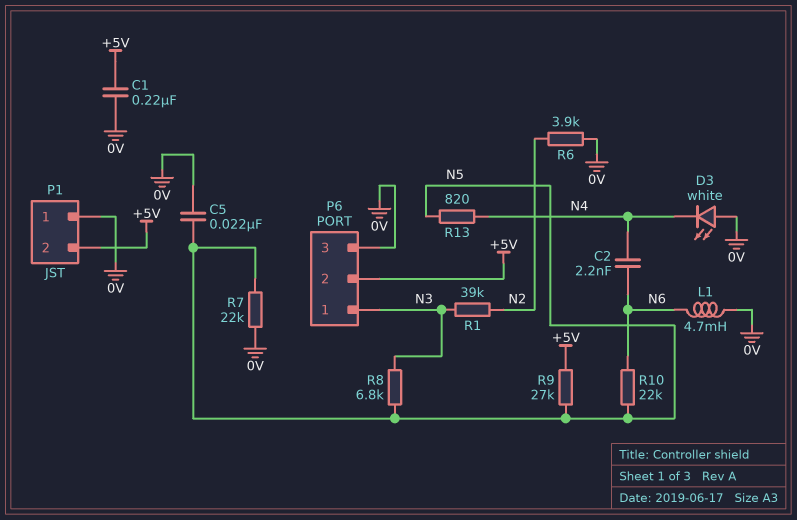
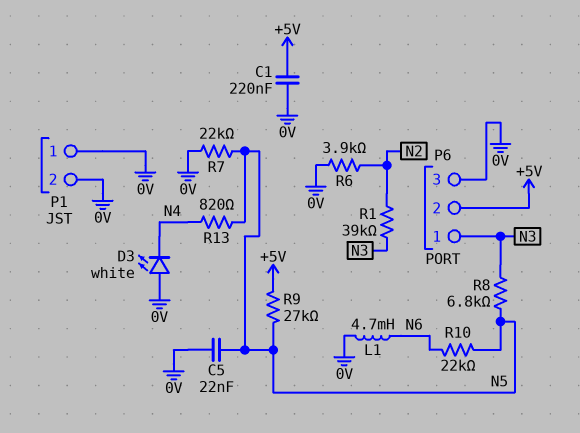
C2: 2.2nF (N4, N6) -> none
P1 pin 2: +5V -> 0V

